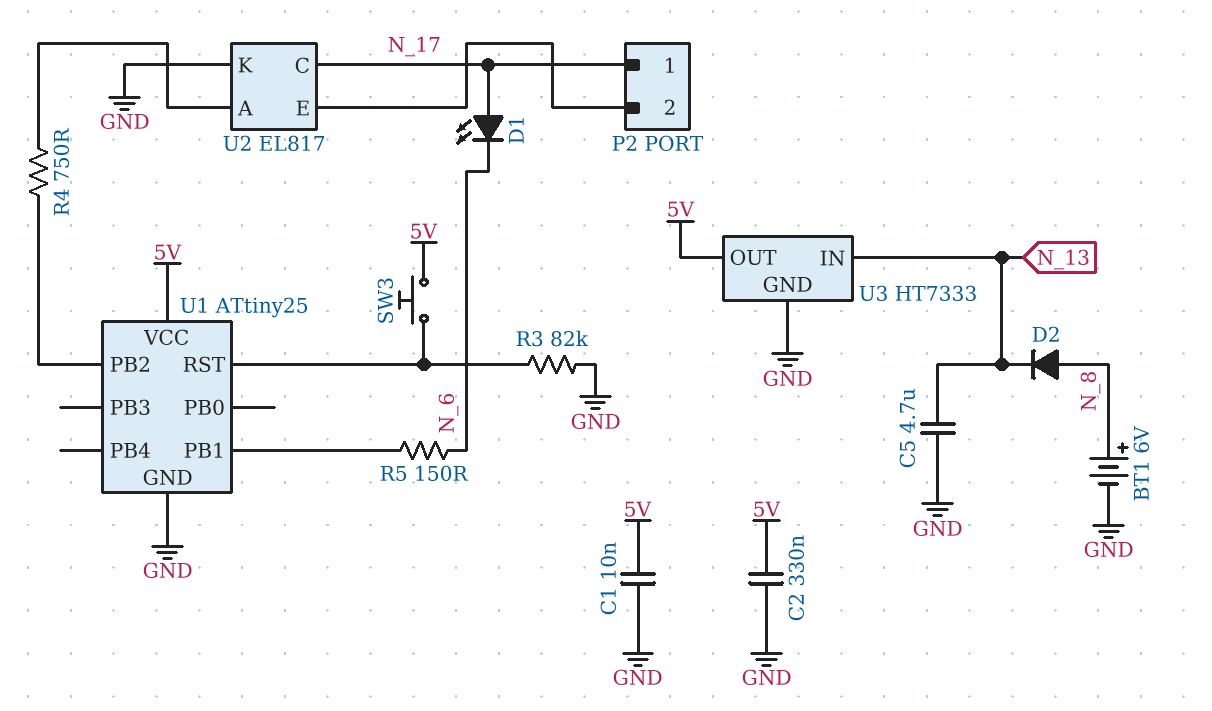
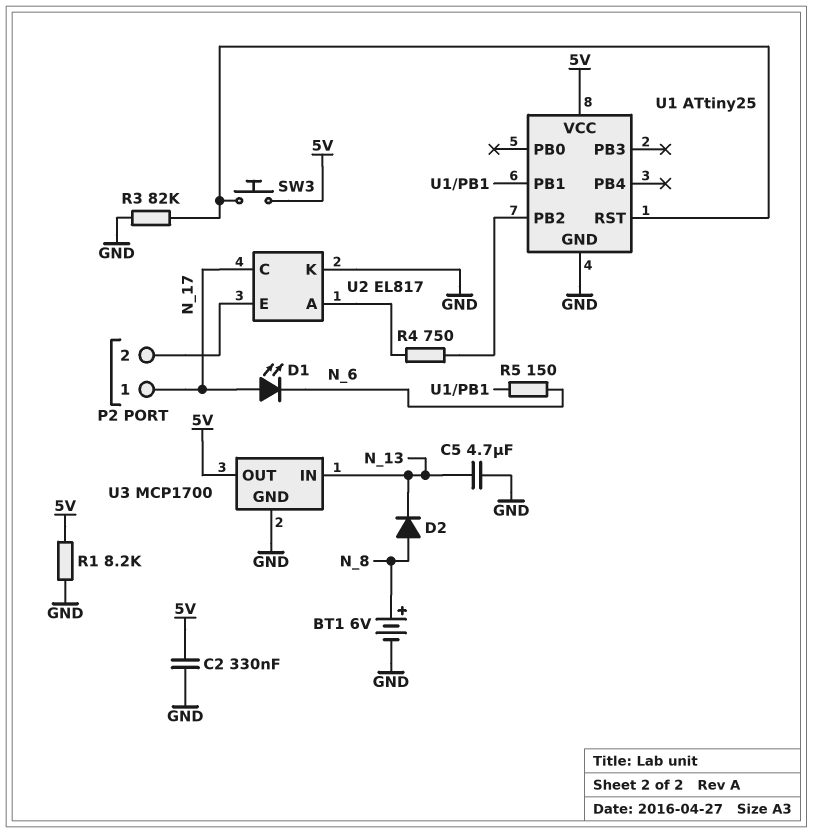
C1: 10nF (5V, GND) -> none
R1: none -> 8.2k (5V, GND)
U3: HT7333 -> MCP1700

